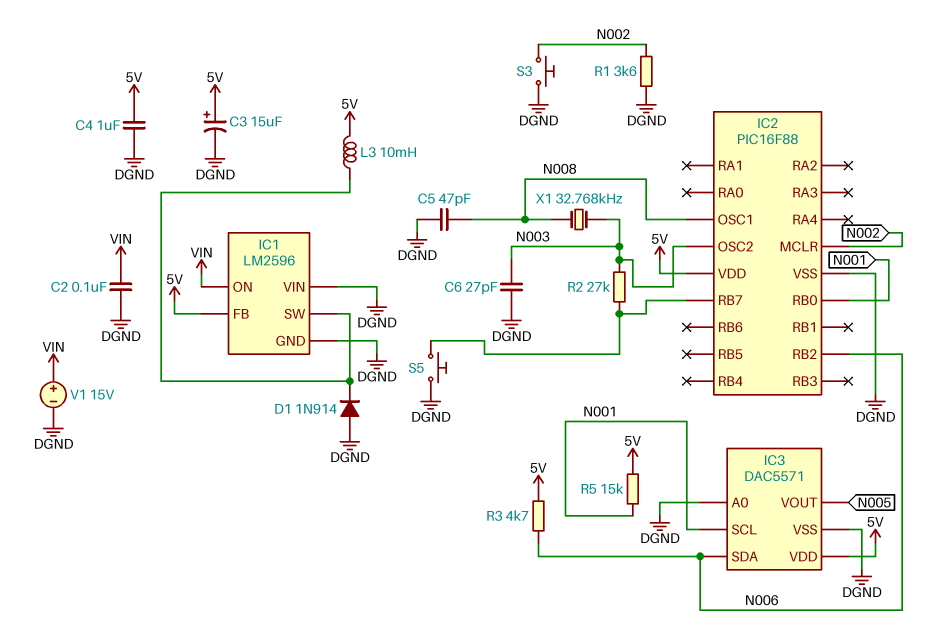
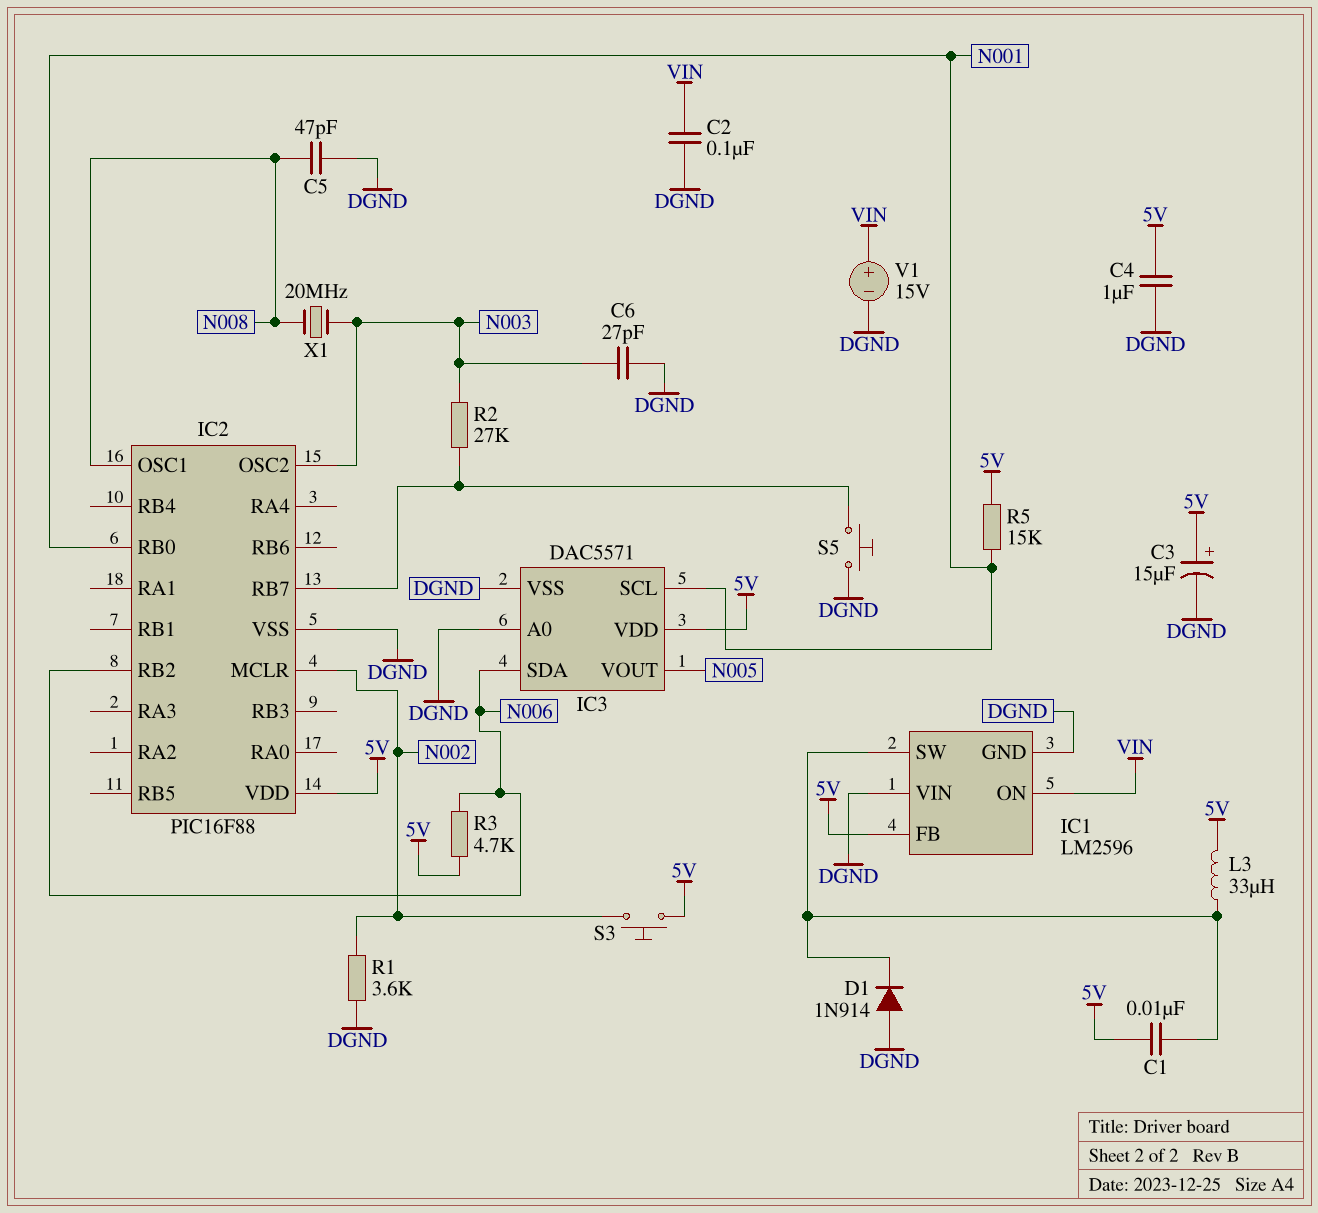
C1: none -> 10nF (5V, IC1/SW)
L3: 10mH (5V, IC1/SW) -> 33uH (5V, IC1/SW)
S3: button (DGND, N002) -> button (5V, N002)
X1: 32.768kHz (N003, N008) -> 20MHz (N003, N008)

